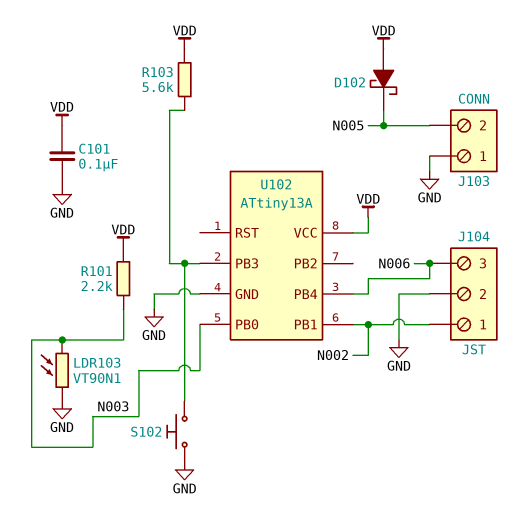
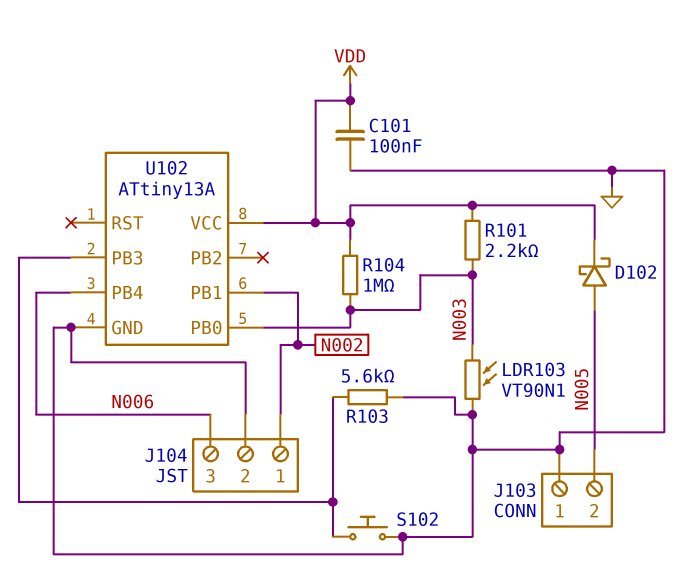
D102: schottky (A VDD, K N005) -> schottky (A N005, K VDD)
R103: 5.6k (U102/PB3, VDD) -> 5.6k (GND, U102/PB3)
R104: none -> 1M (N003, VDD)

